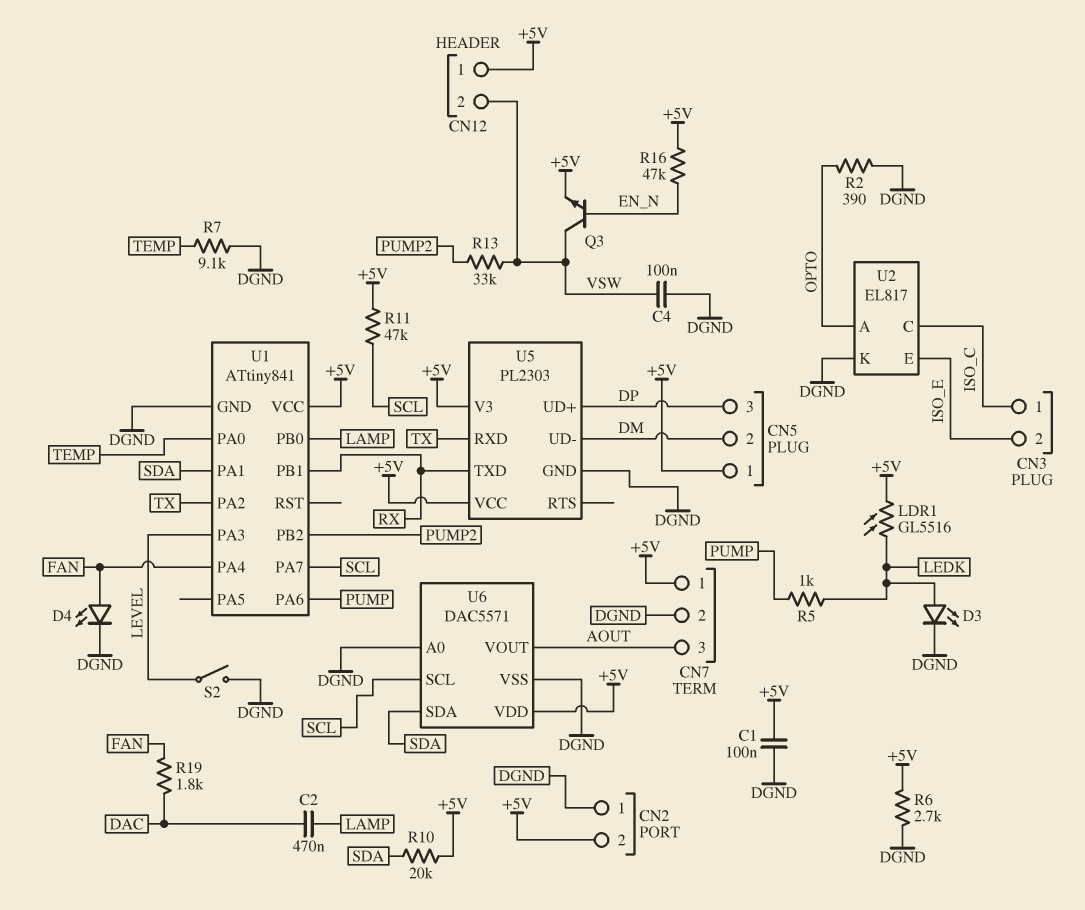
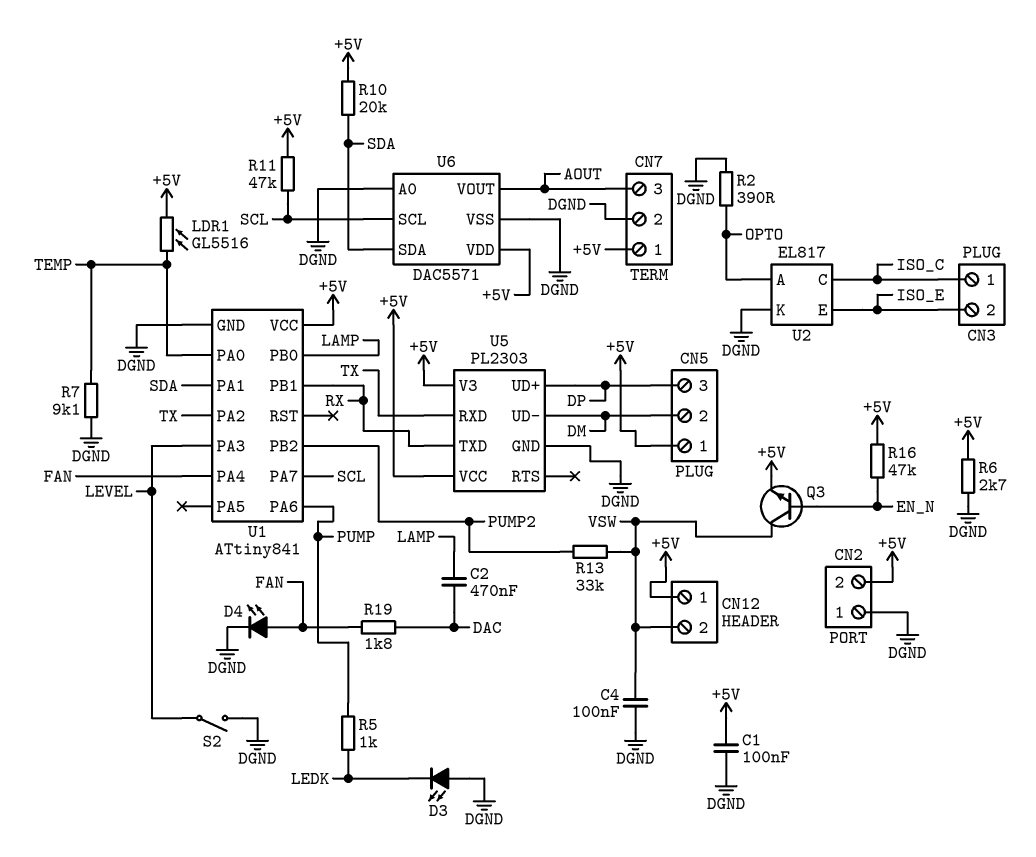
D3: LED (A LEDK, K DGND) -> LED (A DGND, K LEDK)
LDR1: GL5516 (+5V, LEDK) -> GL5516 (+5V, TEMP)

